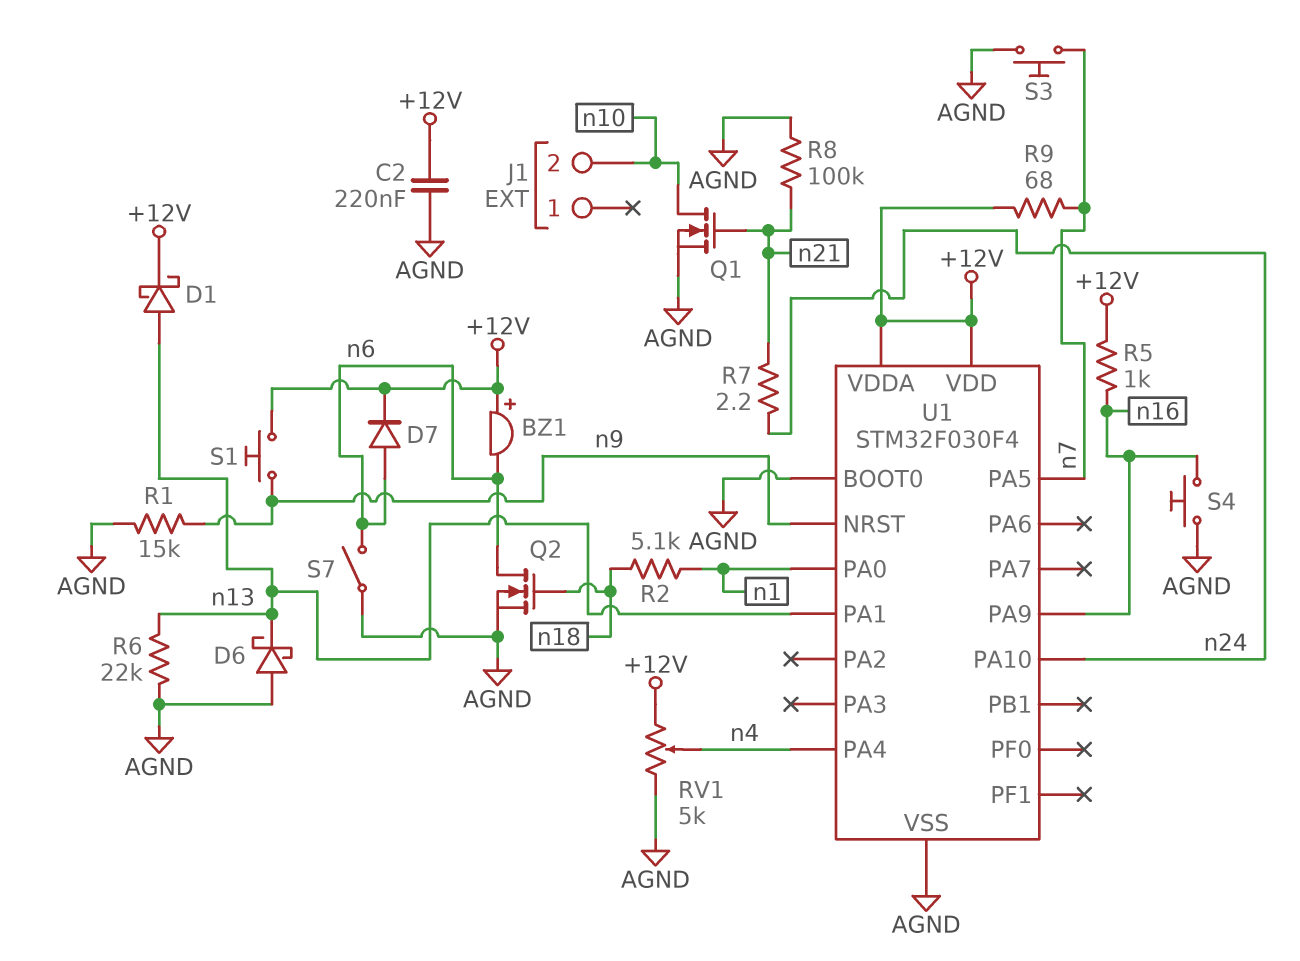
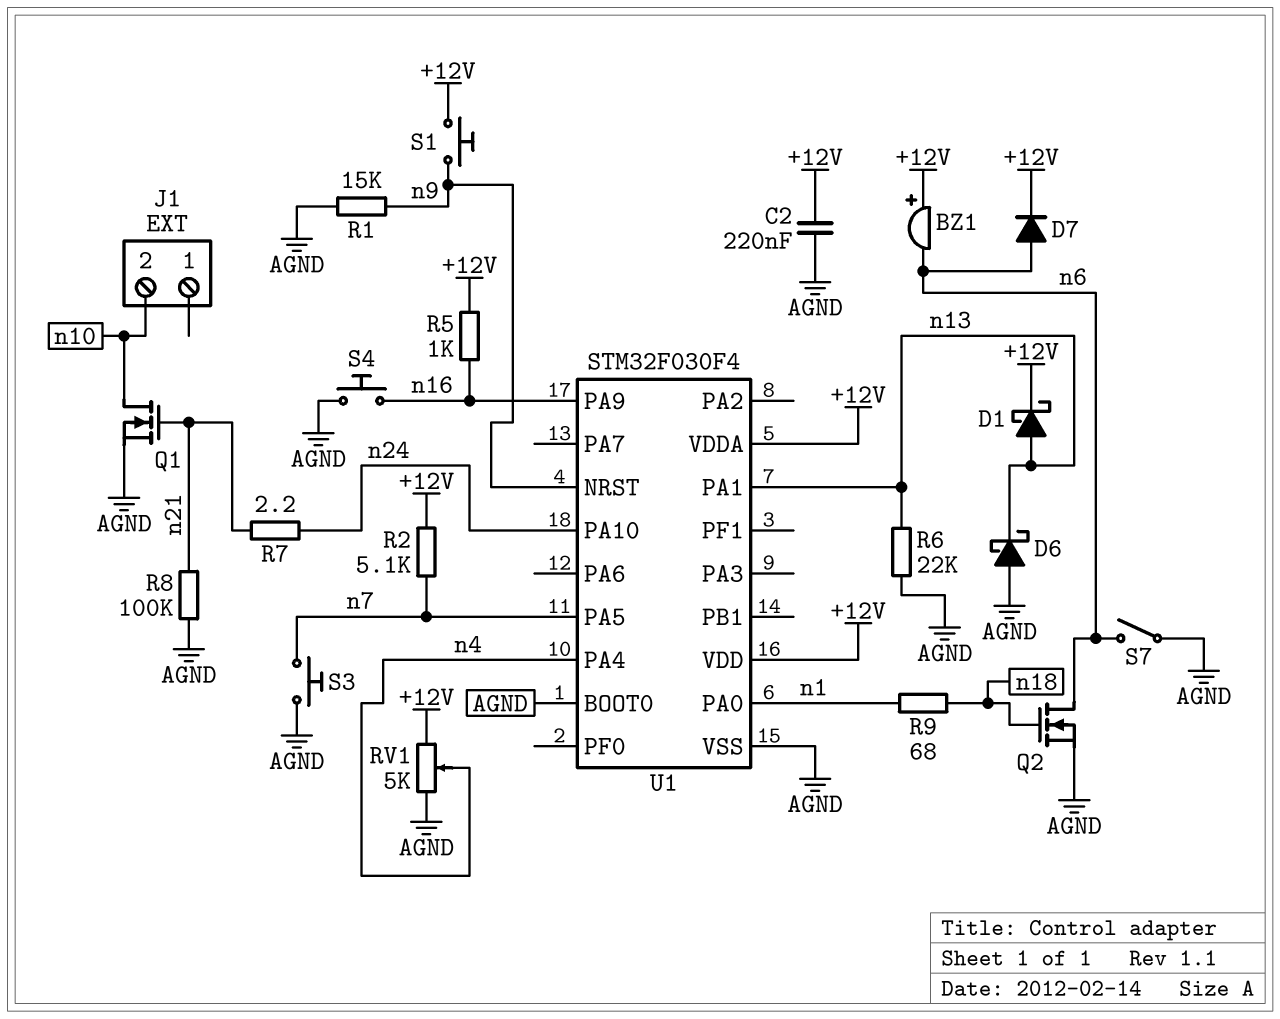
R2: 5.1k (n1, n18) -> 5.1k (+12V, n7)
R9: 68 (+12V, n7) -> 68 (n1, n18)

